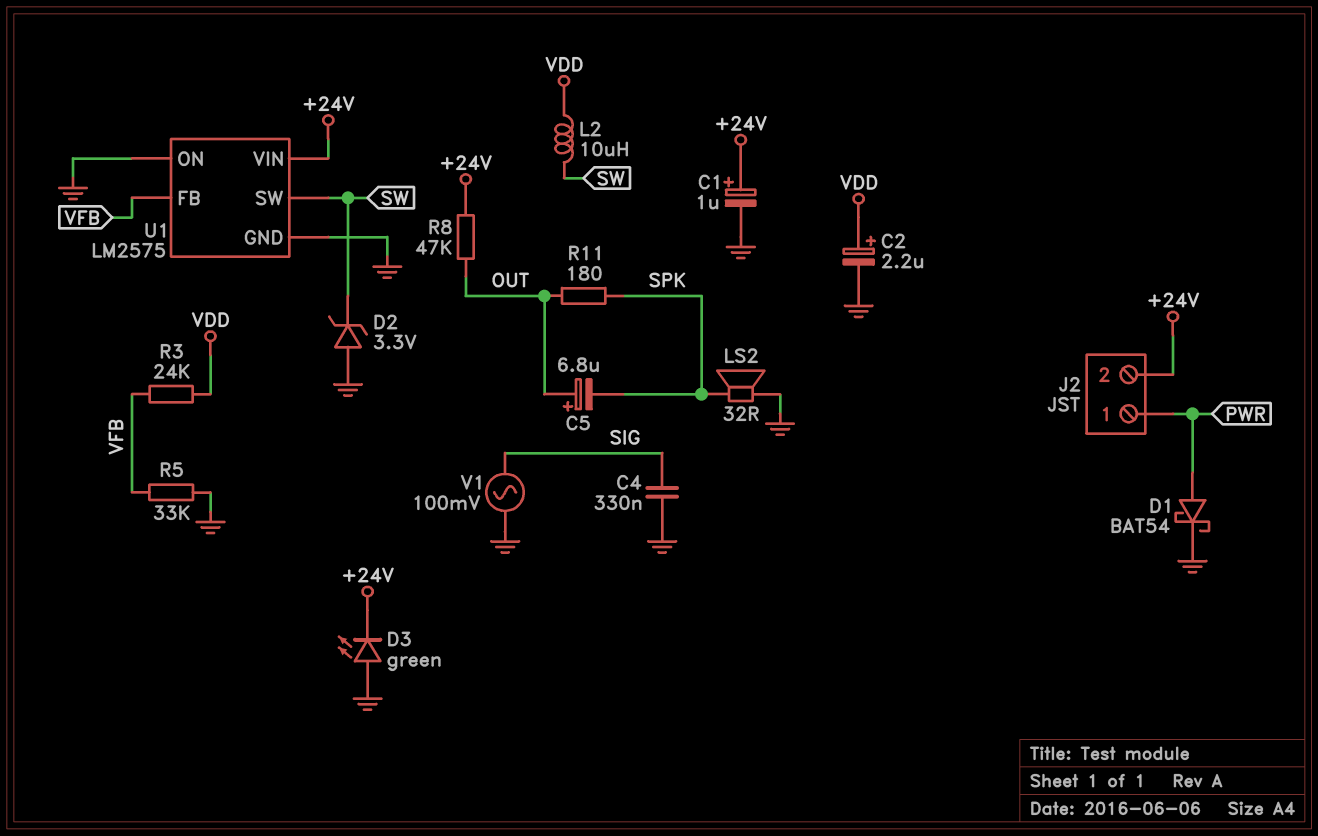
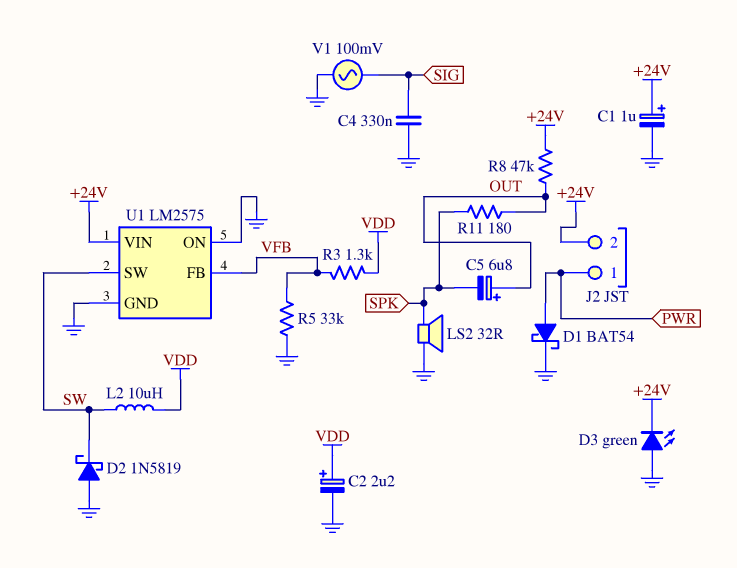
D2: zener 3.3V (A GND, K SW) -> schottky 1N5819 (A GND, K SW)
R3: 24k (VDD, VFB) -> 1.3k (VDD, VFB)

